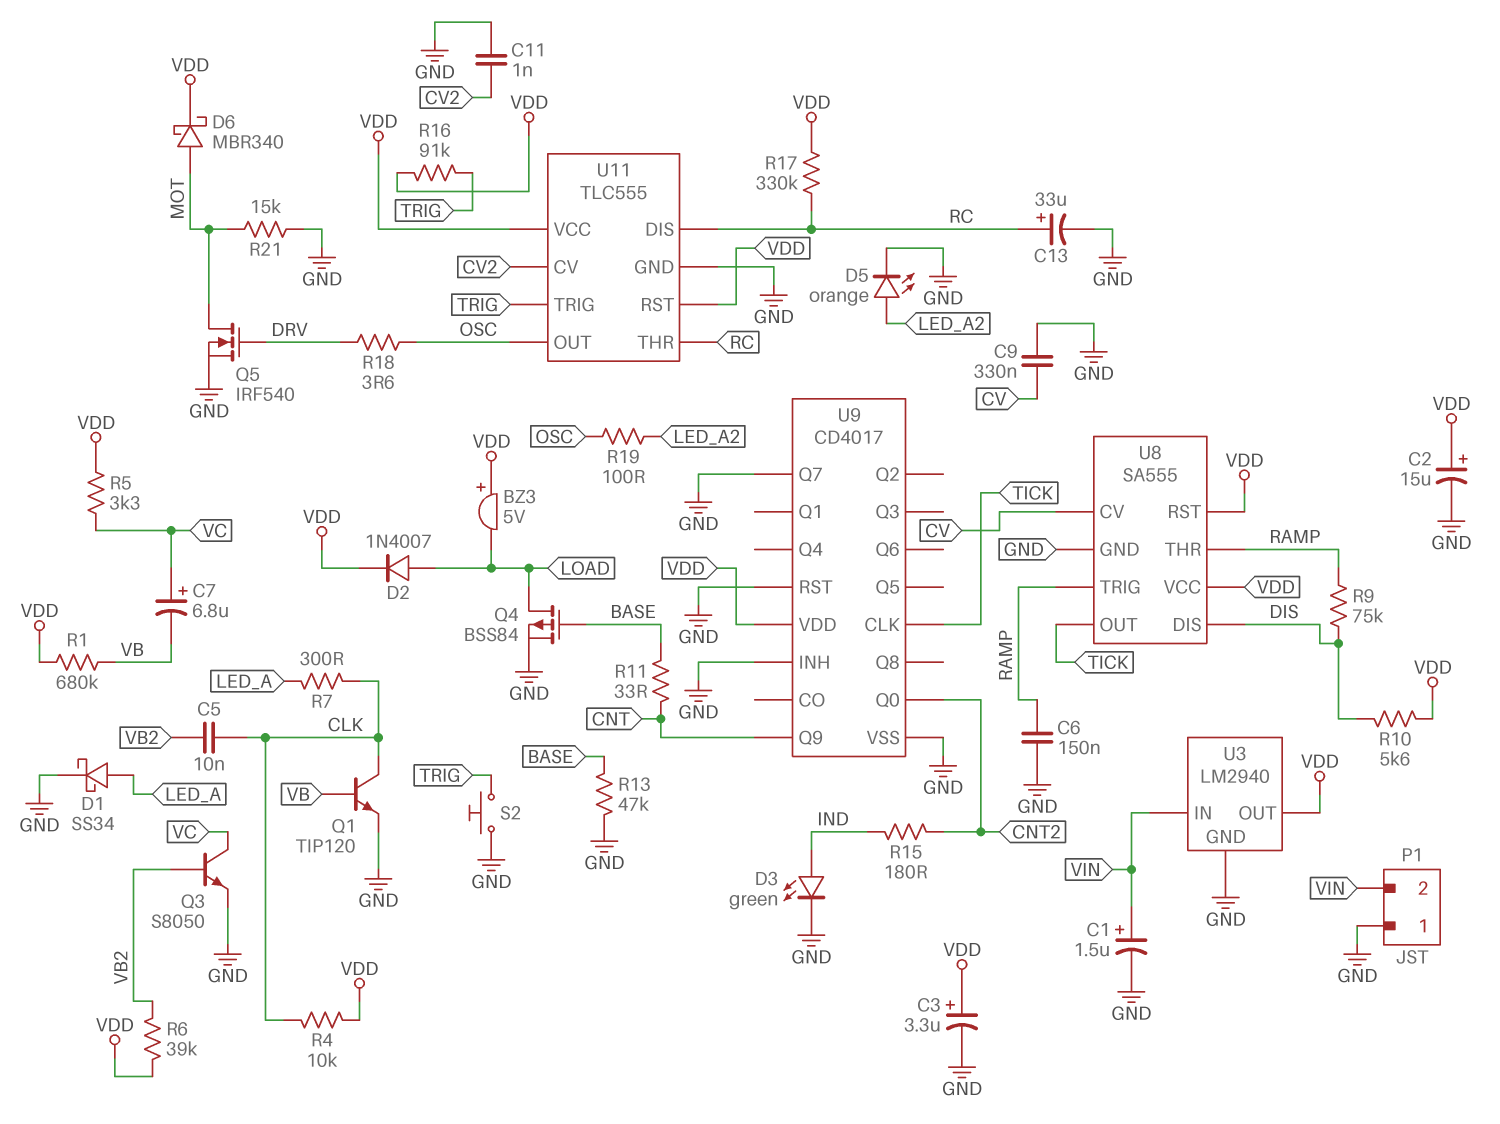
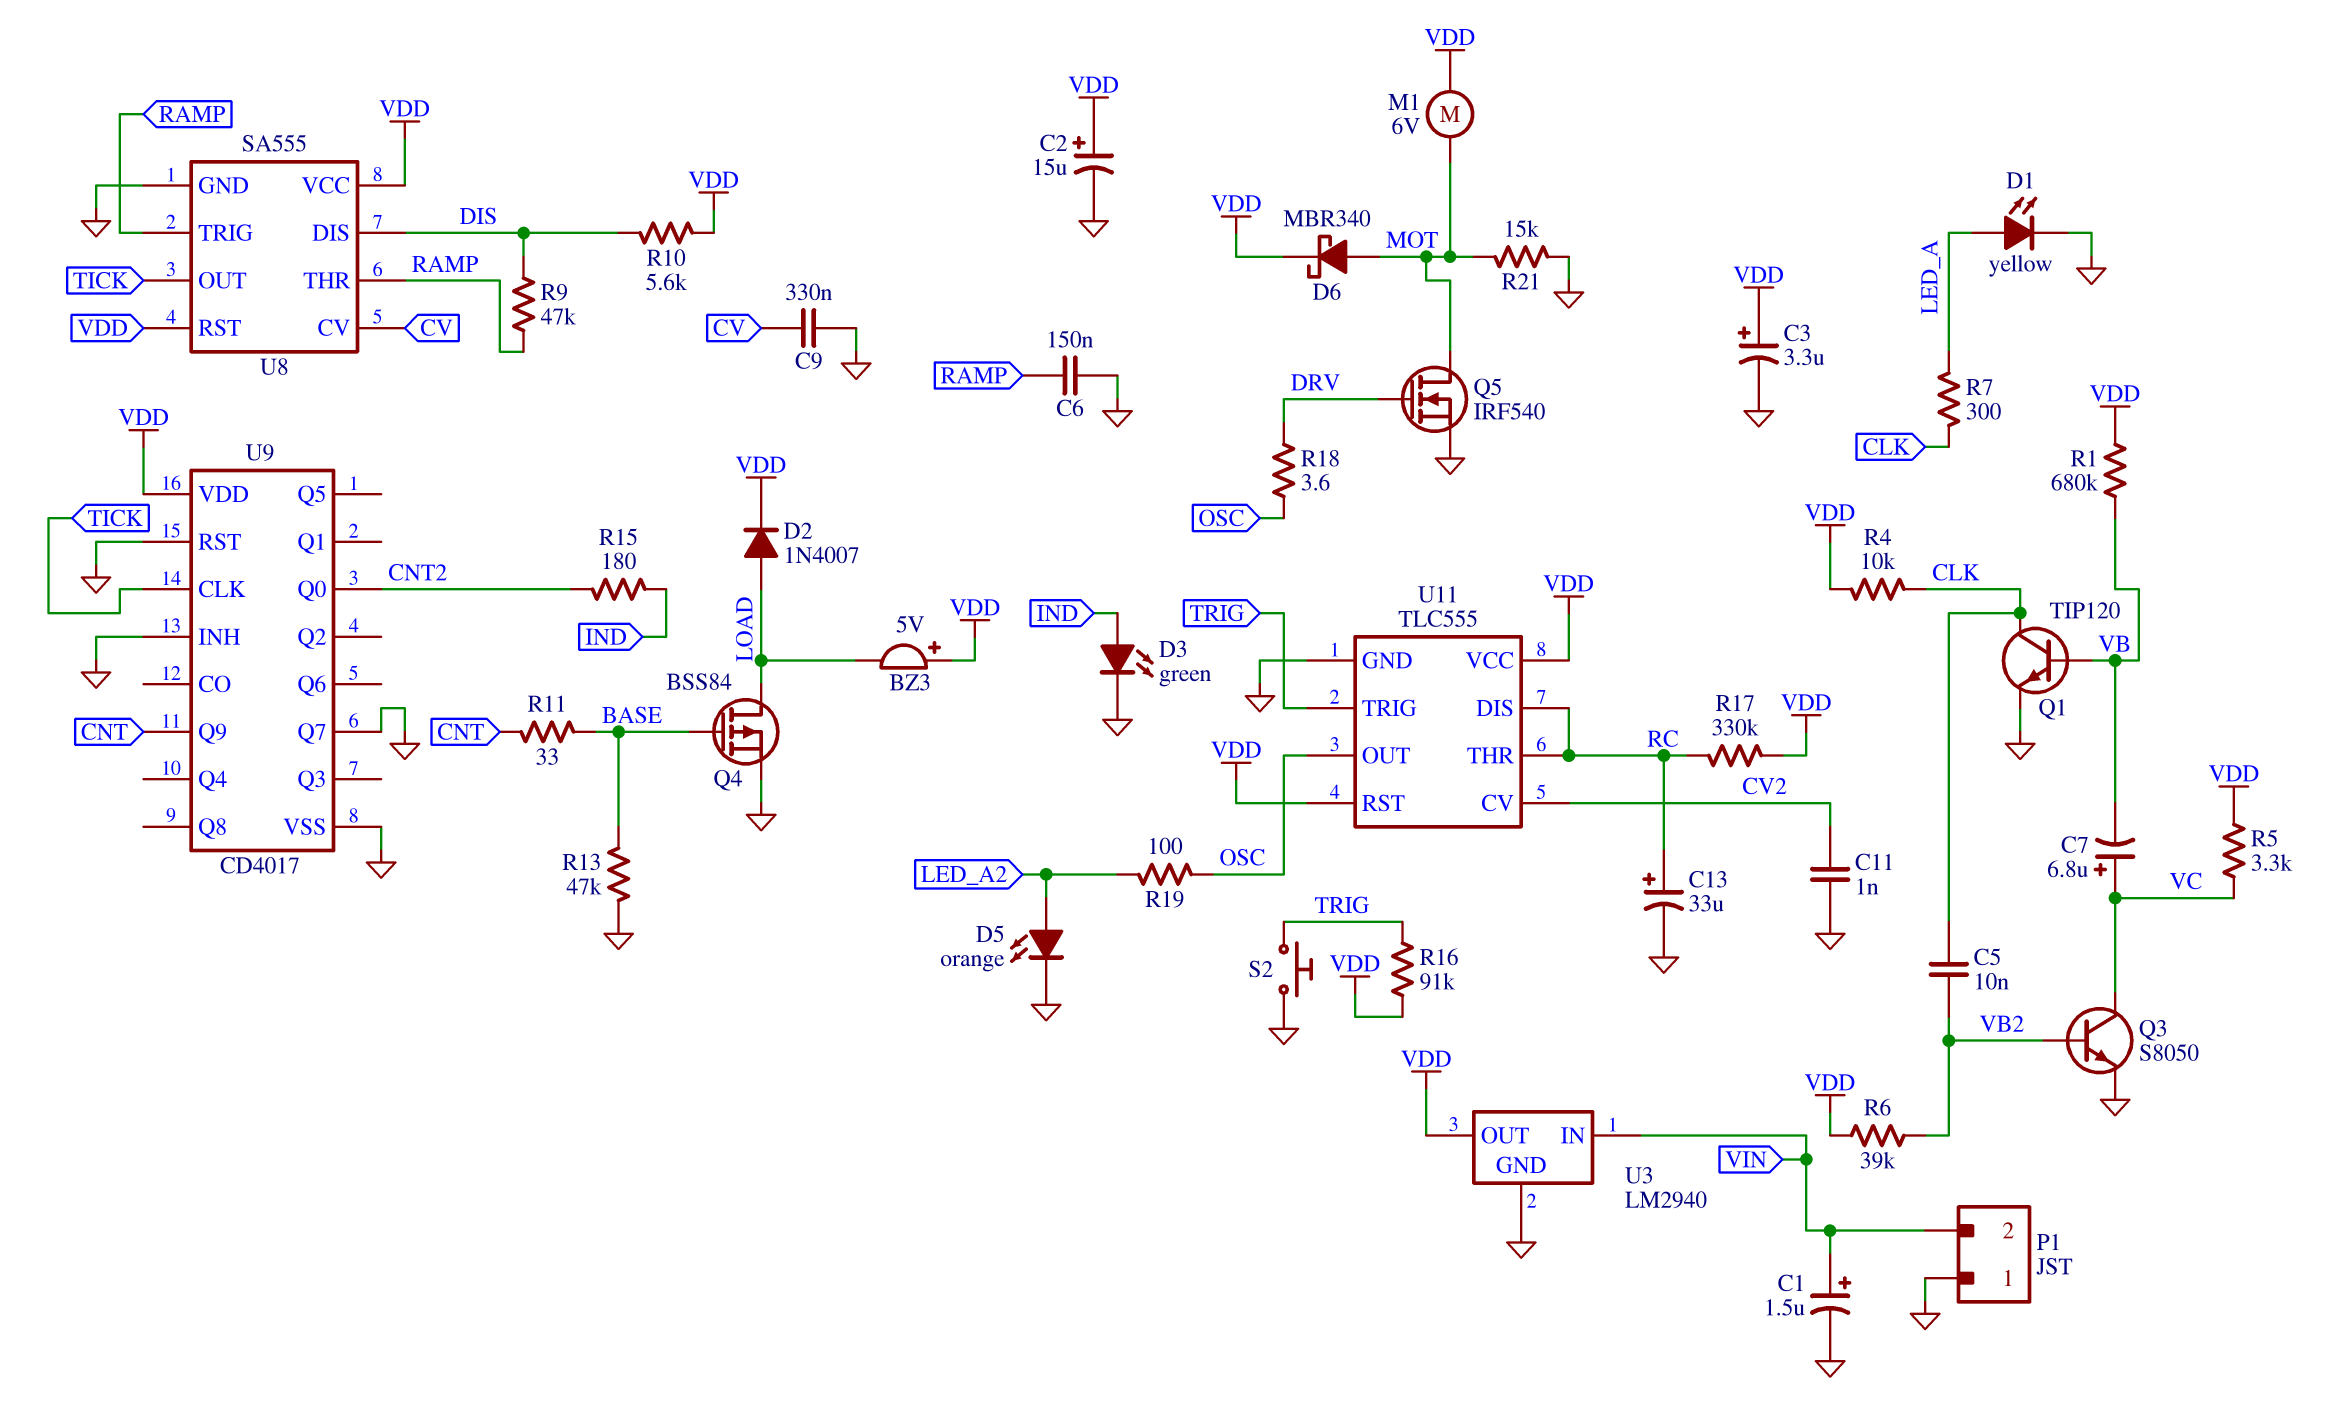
D1: schottky SS34 (A LED_A, K GND) -> LED yellow (A LED_A, K GND)
M1: none -> motor 6V (MOT, VDD)
R9: 75k (DIS, RAMP) -> 47k (DIS, RAMP)

